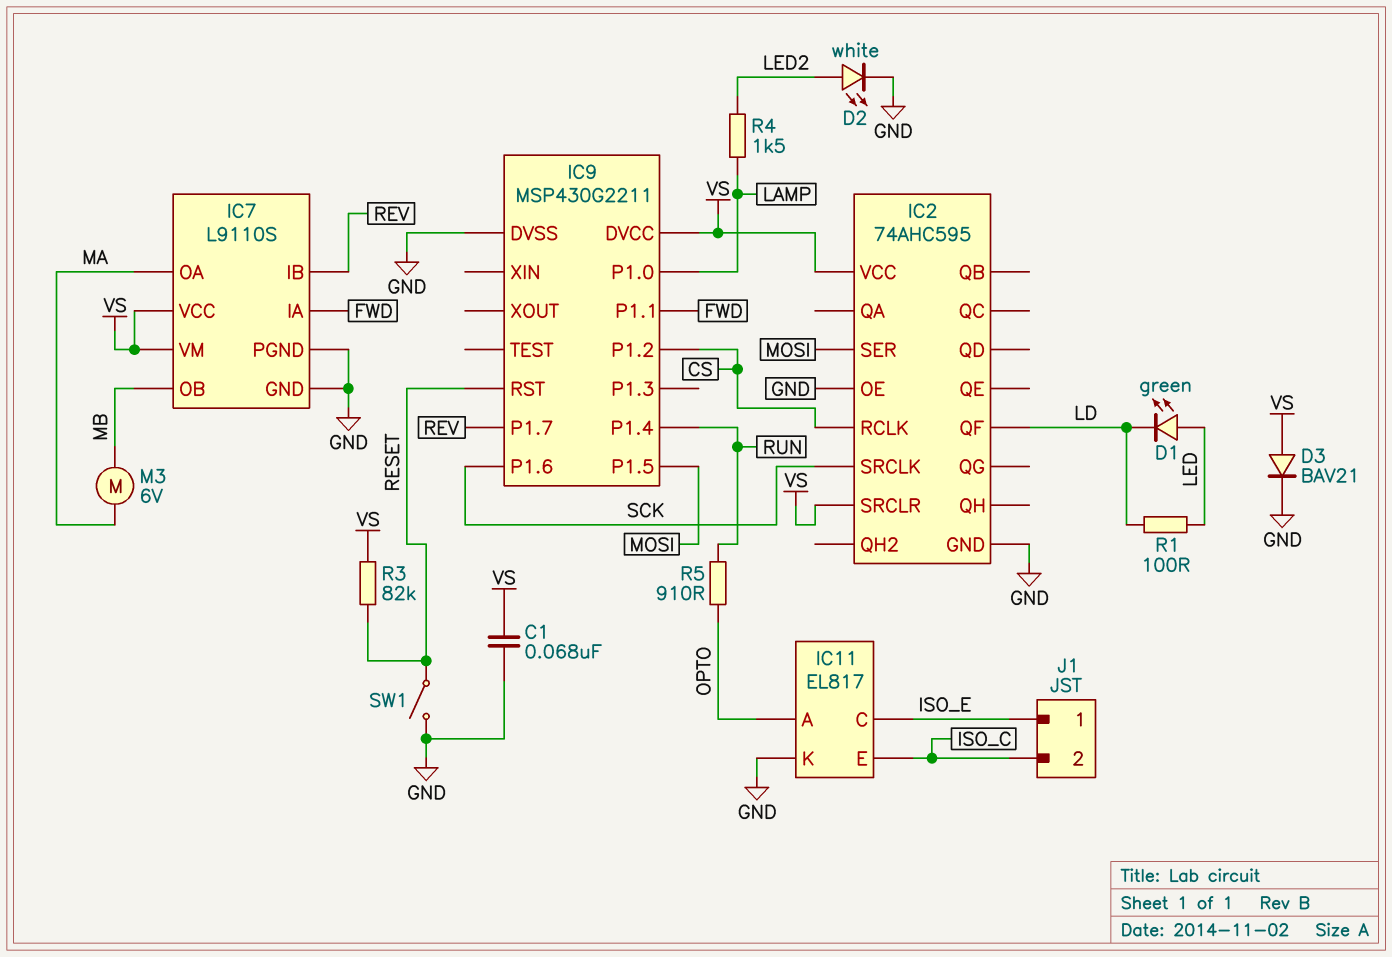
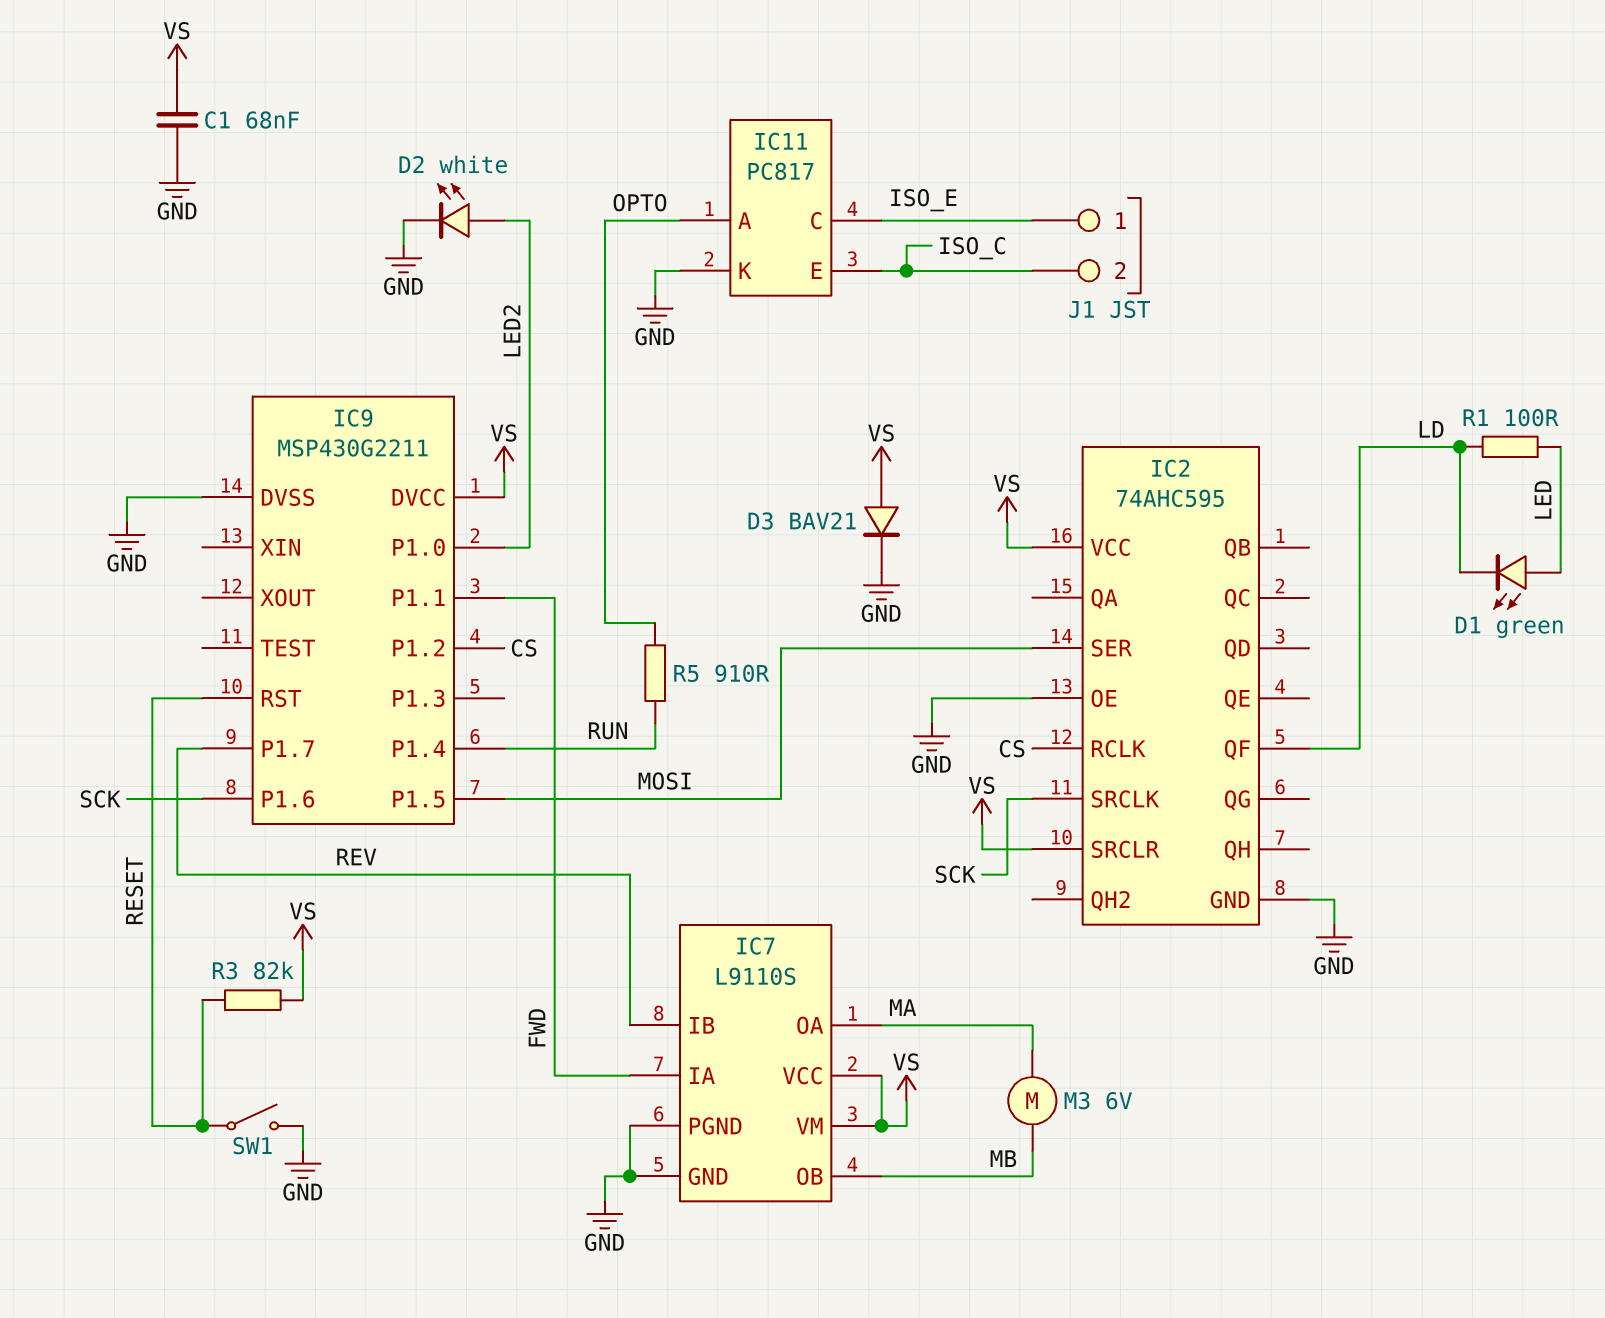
IC9 pin P1.0: LAMP -> LED2
IC11: EL817 -> PC817
R4: 1.5k (LAMP, LED2) -> none

